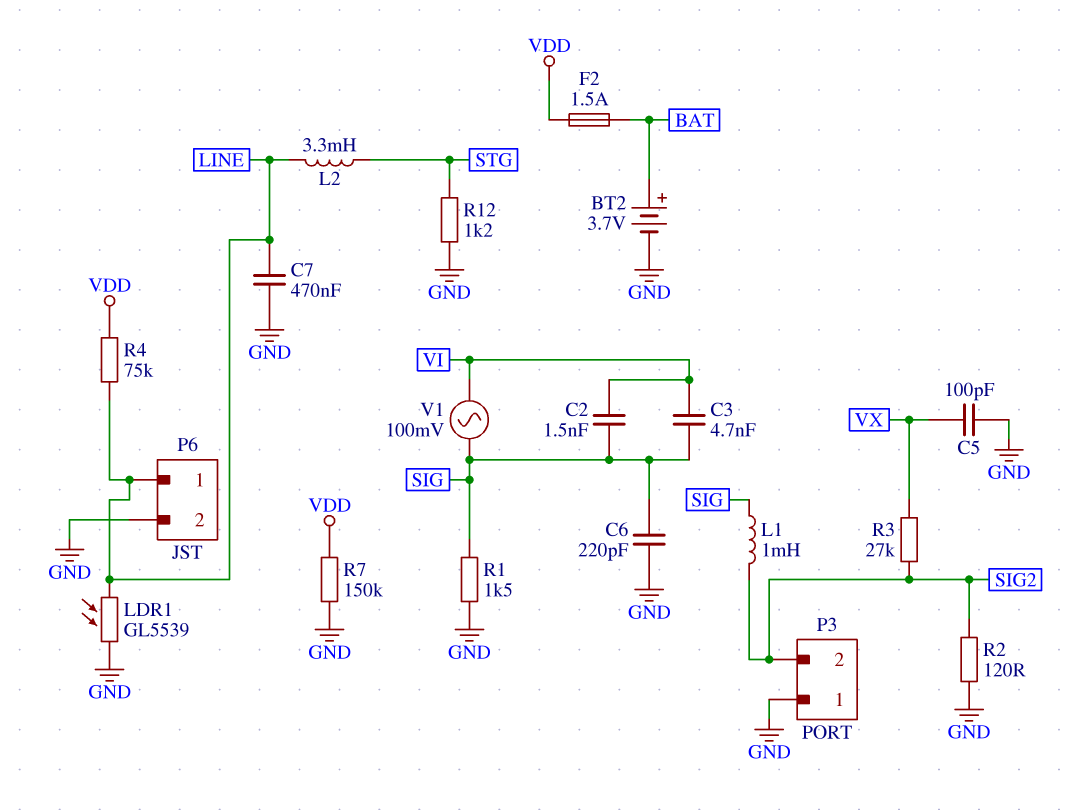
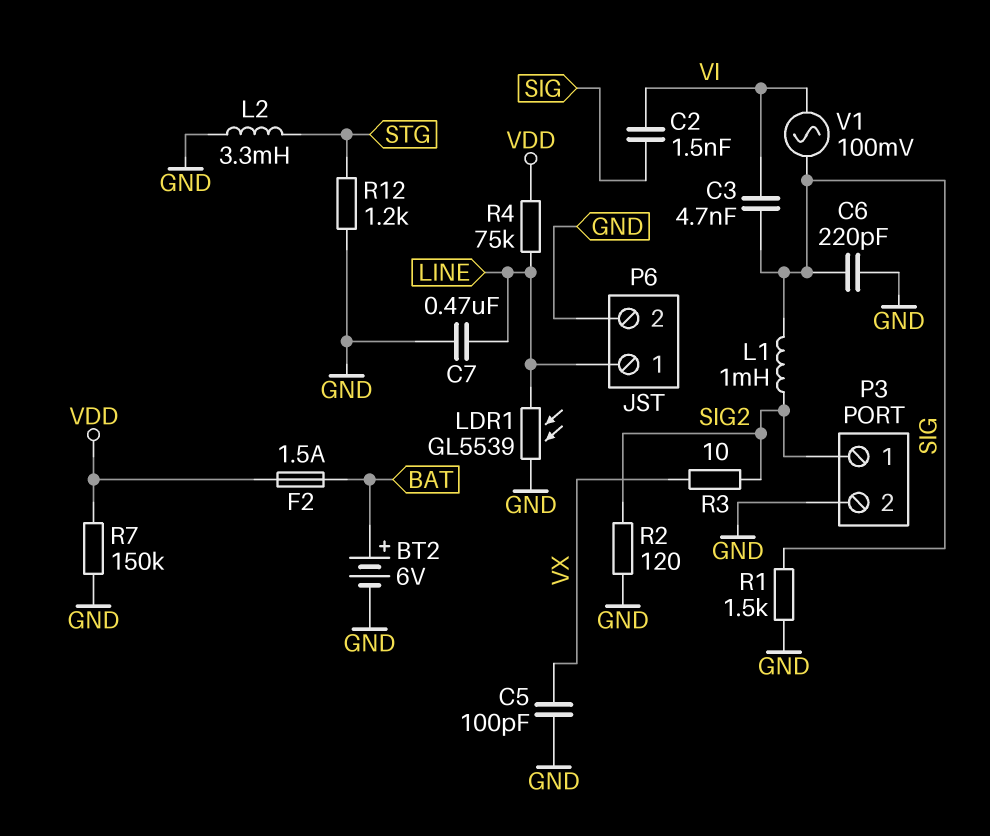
BT2: 3.7V (plus BAT, minus GND) -> 6V (plus BAT, minus GND)
L2: 3.3mH (LINE, STG) -> 3.3mH (GND, STG)
P3 pin 1: GND -> SIG2
P3 pin 2: SIG2 -> GND
R3: 27k (SIG2, VX) -> 10 (SIG2, VX)

